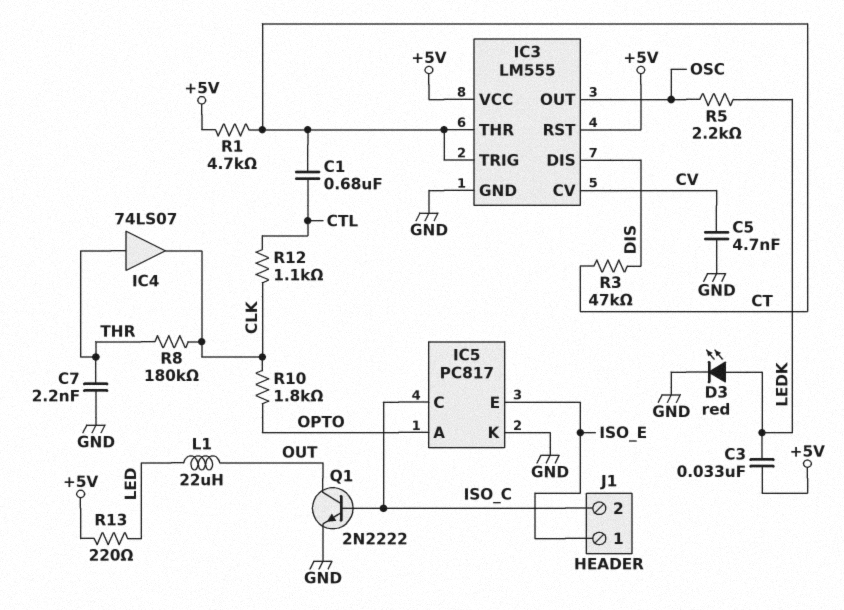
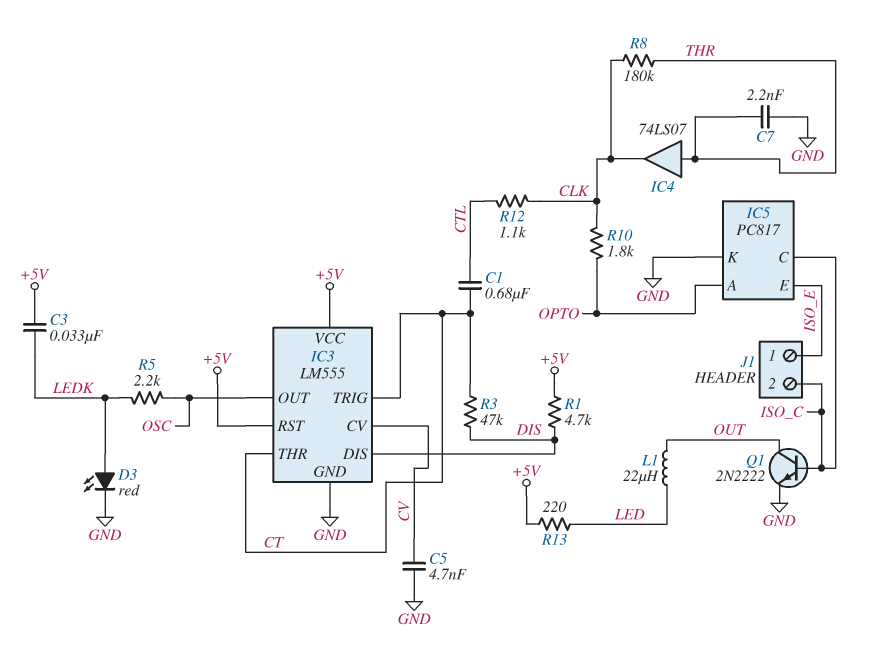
R1: 4.7k (+5V, CT) -> 4.7k (+5V, DIS)

